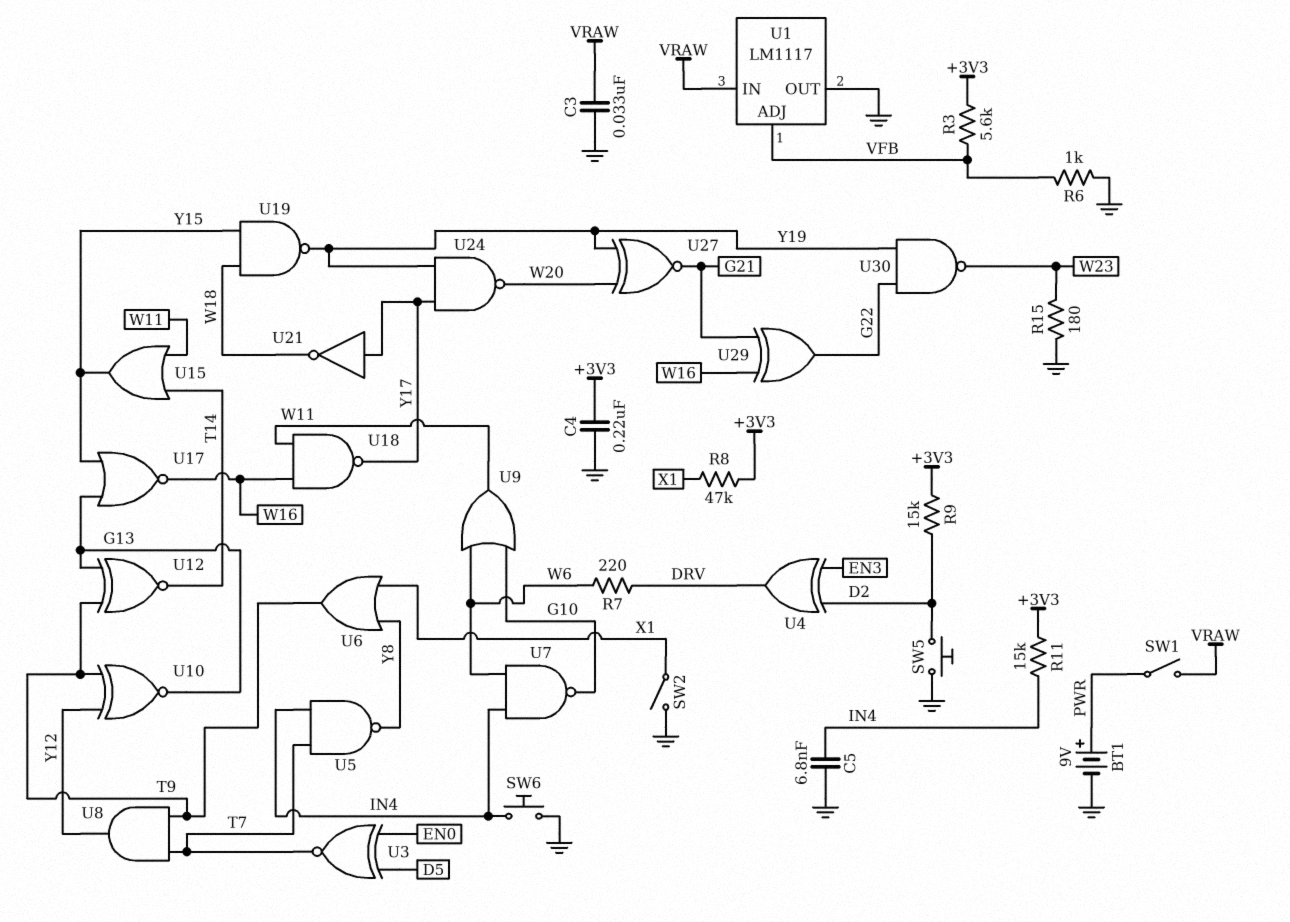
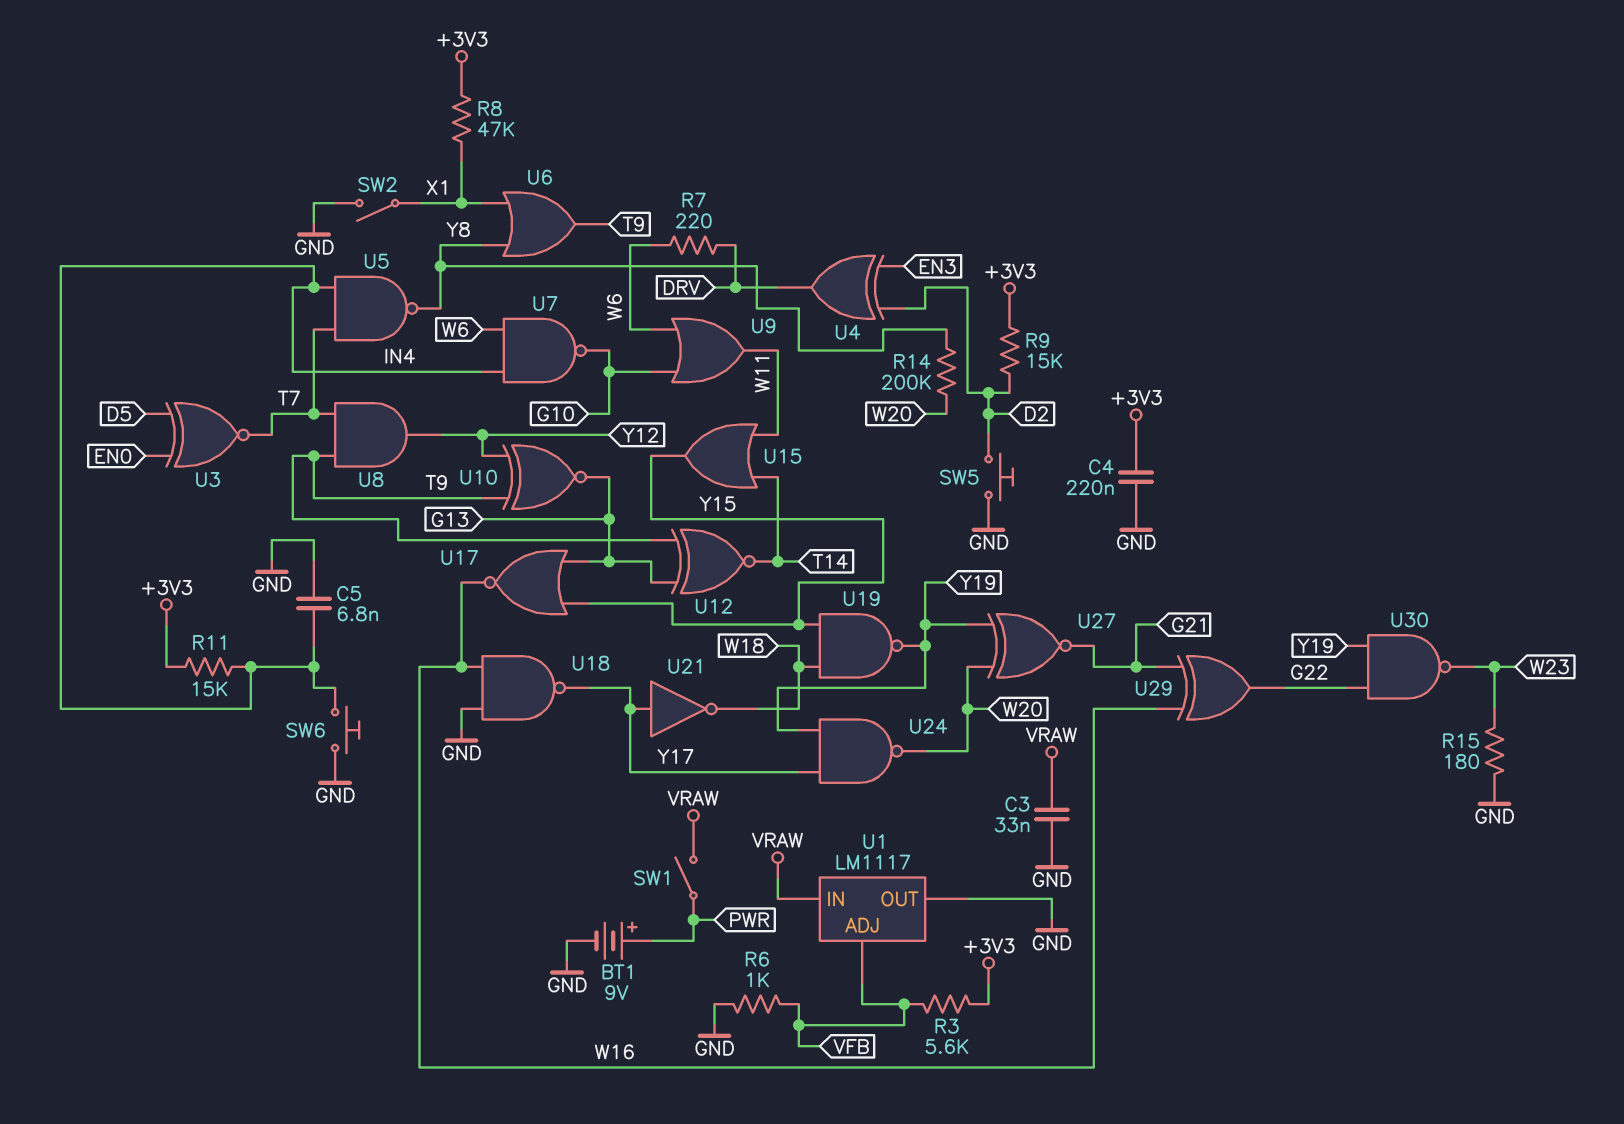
R14: none -> 200k (W20, Y8)
U18: NAND (in W11, in W16, out Y17) -> NAND (in GND, in W16, out Y17)

